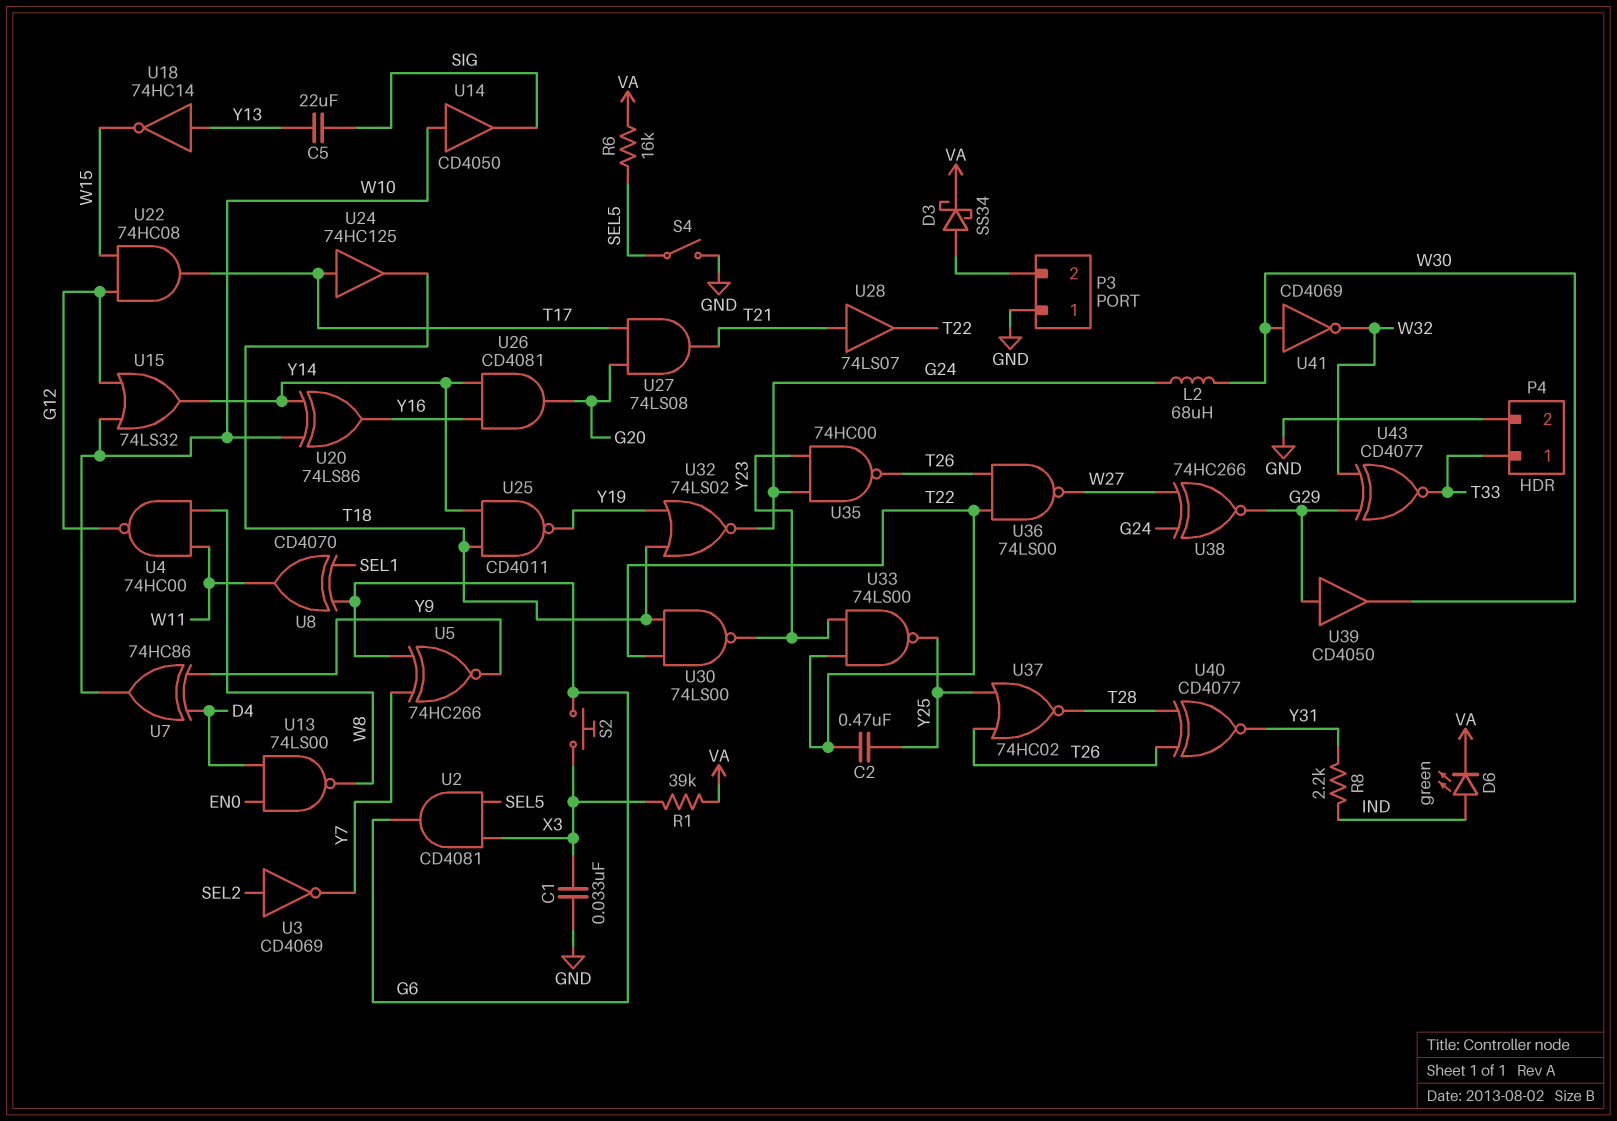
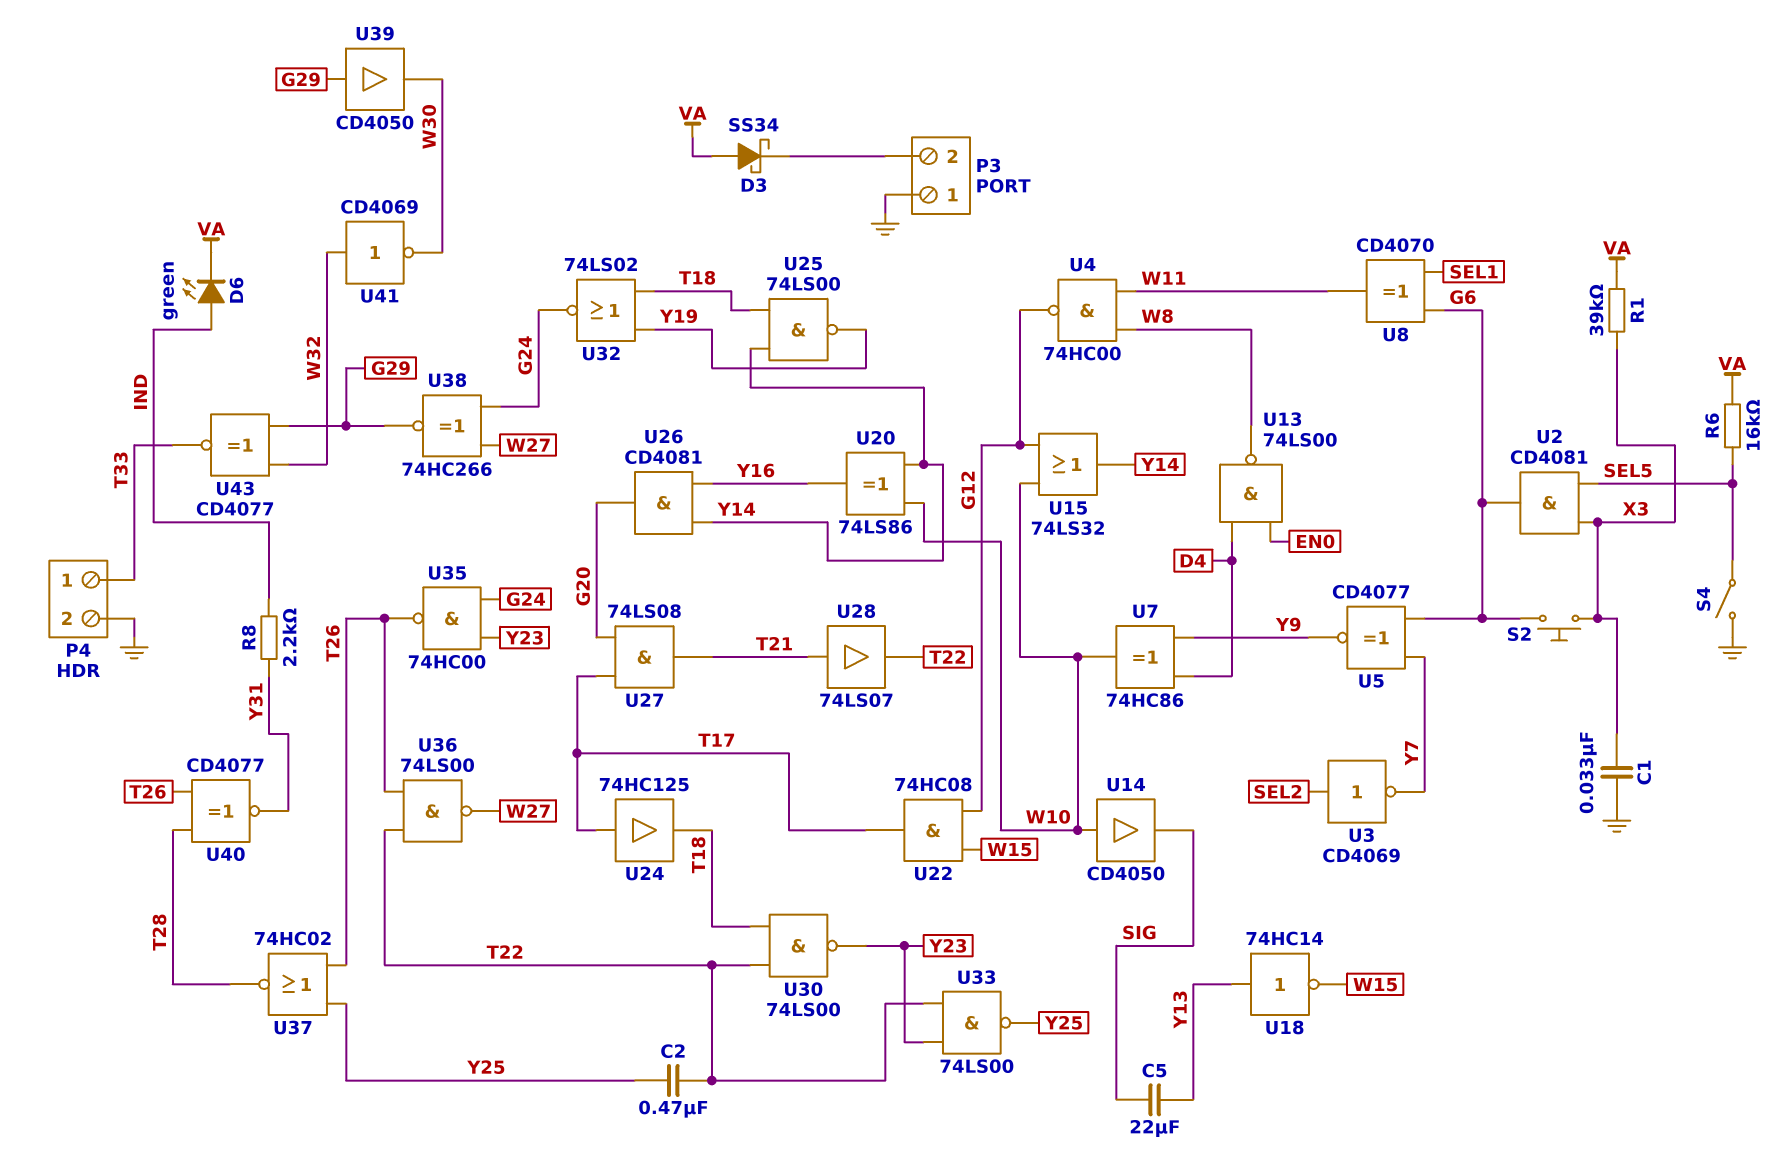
D3: schottky SS34 (A P3/2, K VA) -> schottky SS34 (A VA, K P3/2)
L2: 68uH (G24, W30) -> none
U5: XNOR 74HC266 (in G6, in Y7, out Y9) -> XNOR CD4077 (in G6, in Y7, out Y9)
U25: NAND CD4011 (in T18, in Y14, out Y19) -> NAND 74LS00 (in T18, in Y14, out Y19)
U41: NOT CD4069 (in W30, out W32) -> NOT CD4069 (in W32, out W30)

